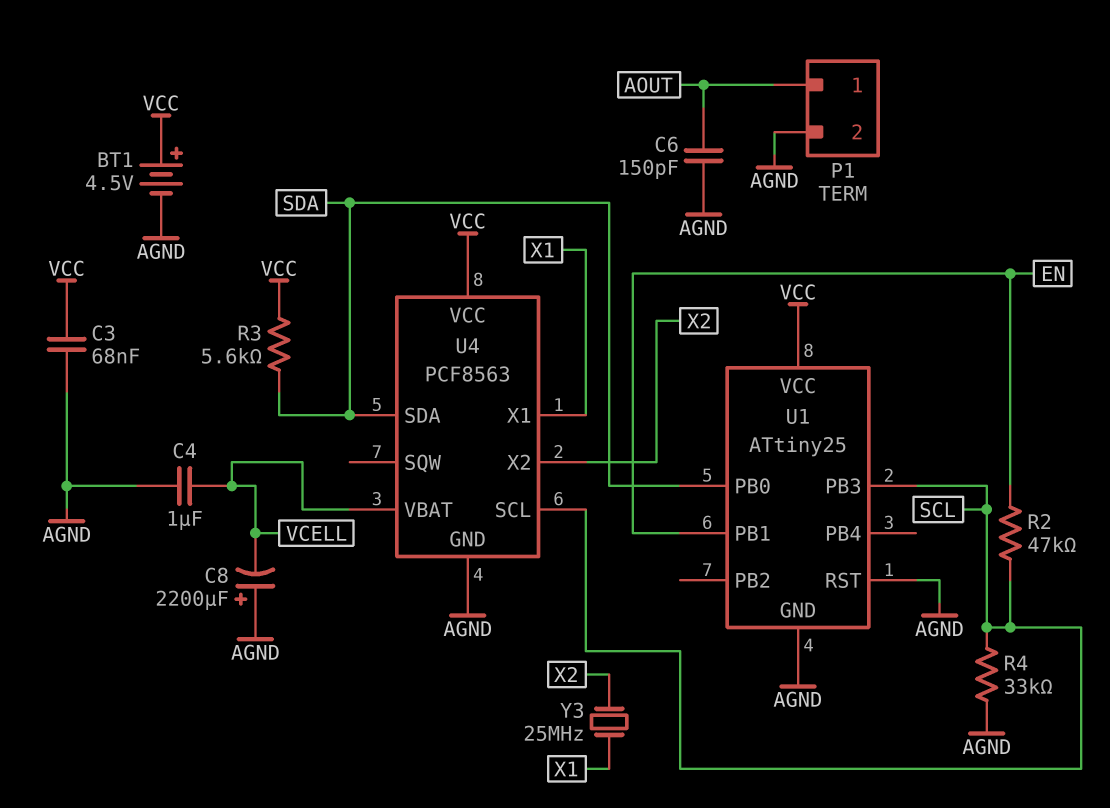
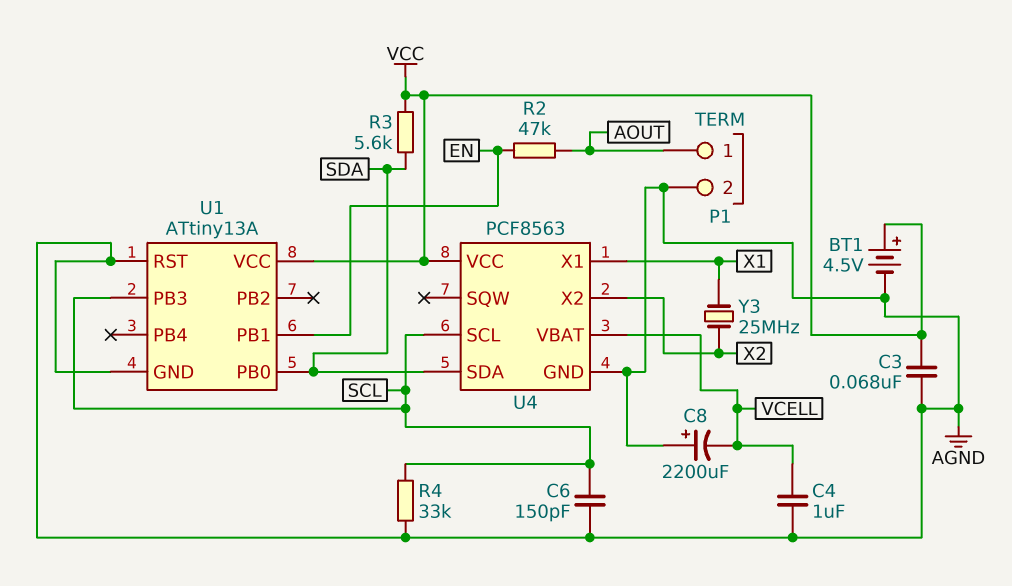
C6: 150pF (AGND, AOUT) -> 150pF (AGND, SCL)
R2: 47k (EN, SCL) -> 47k (AOUT, EN)
U1: ATtiny25 -> ATtiny13A

